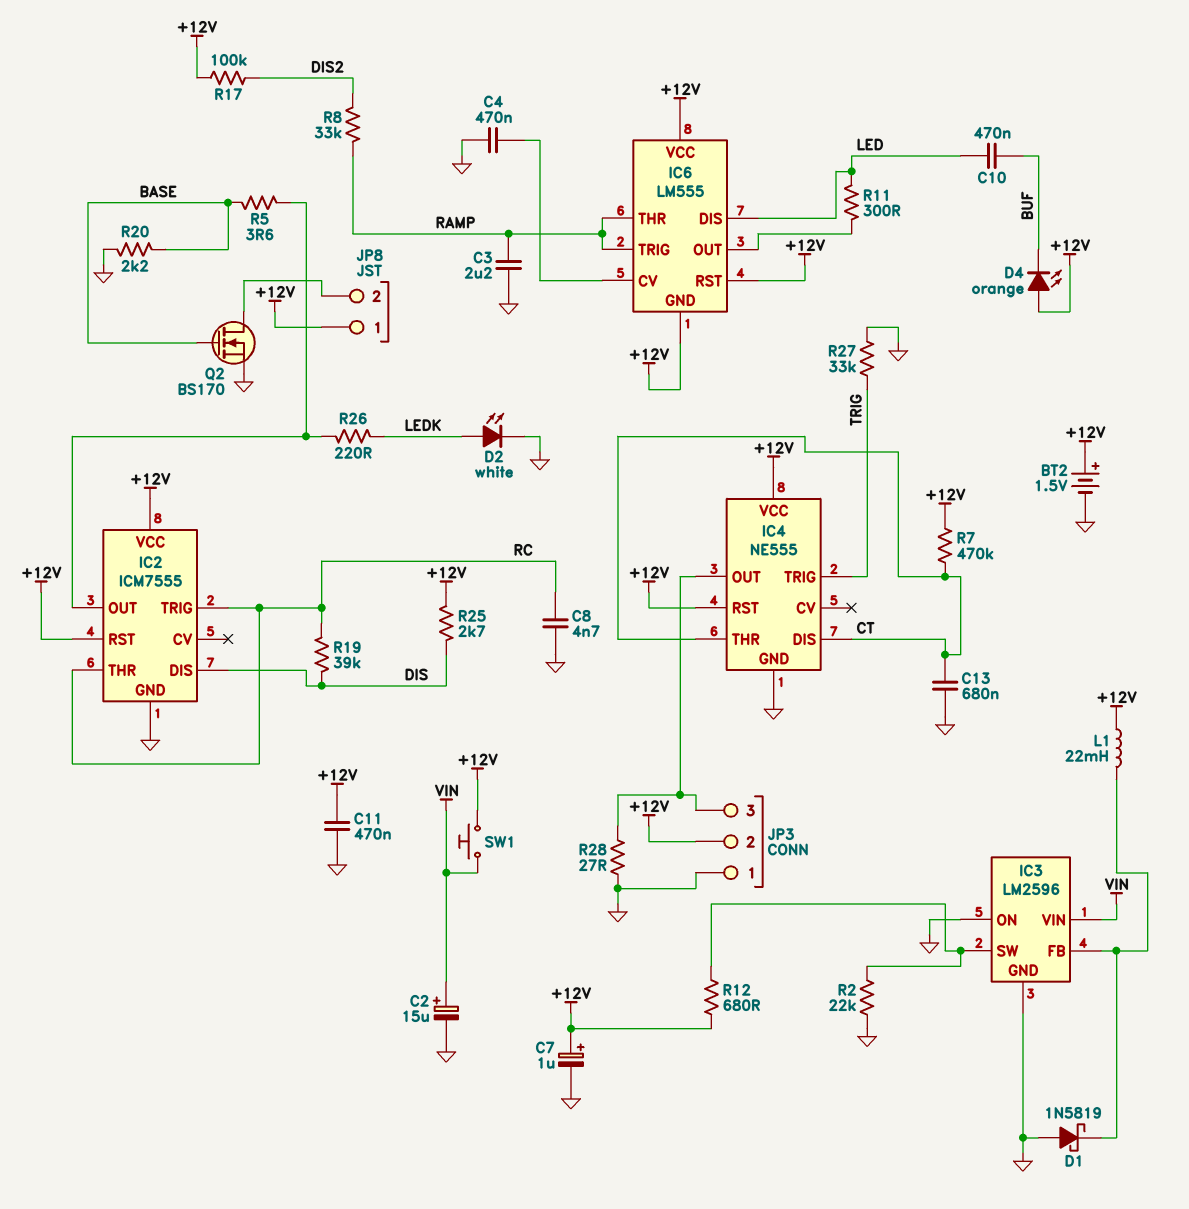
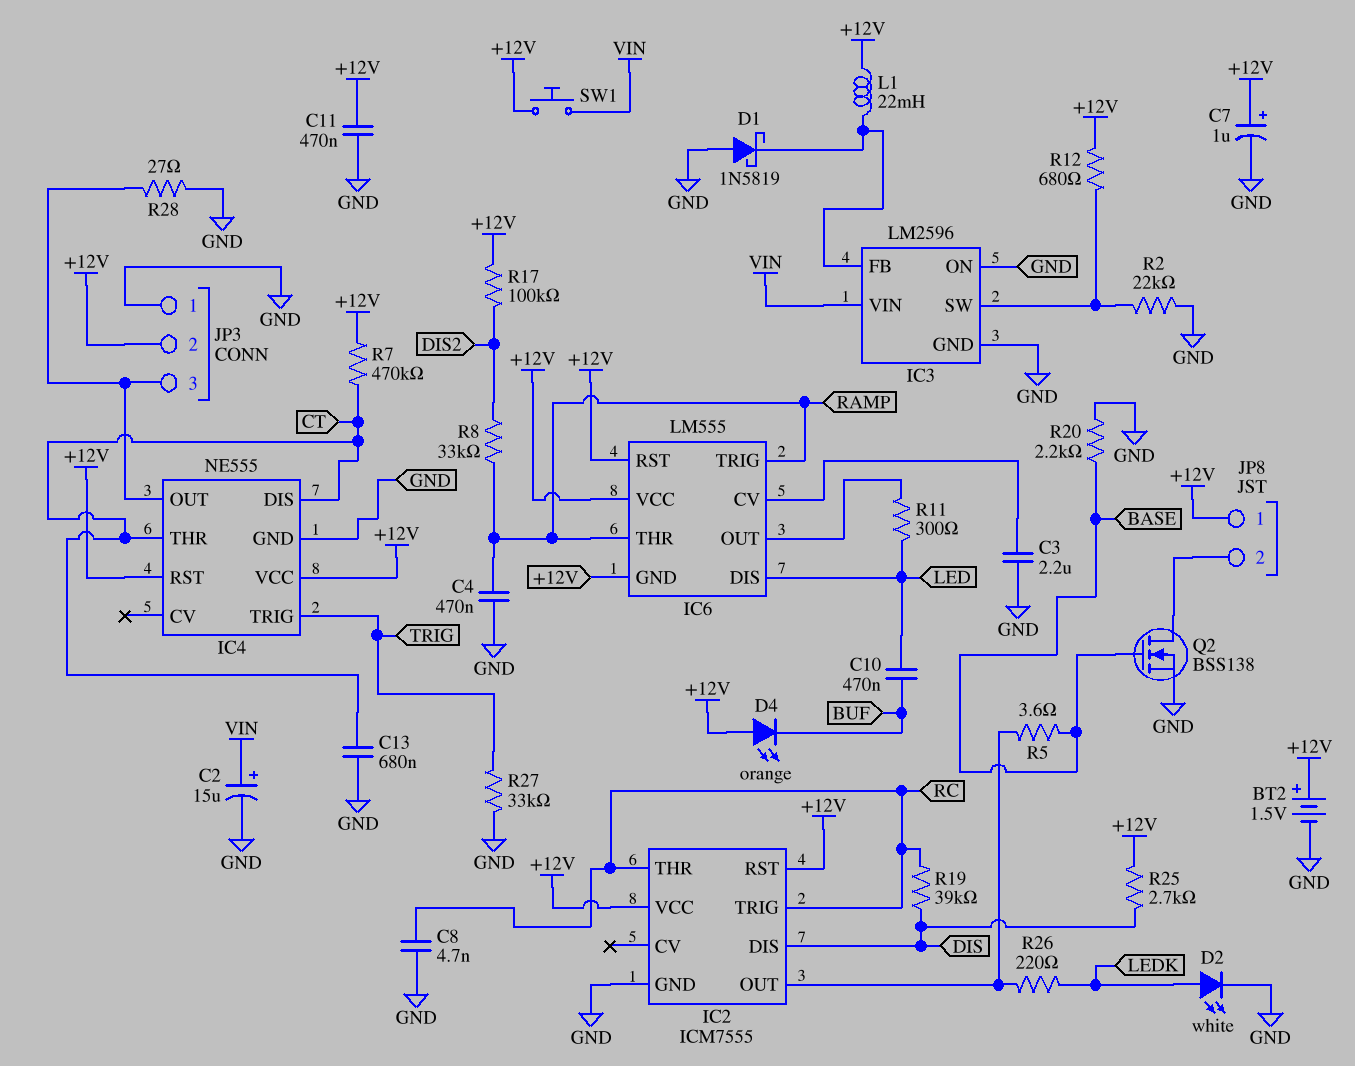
C3: 2.2uF (GND, RAMP) -> 2.2uF (GND, IC6/CV)
C4: 470nF (GND, IC6/CV) -> 470nF (GND, RAMP)
Q2: NMOS BS170 (G BASE, D JP8/2, S GND) -> NMOS BSS138 (G BASE, D JP8/2, S GND)

